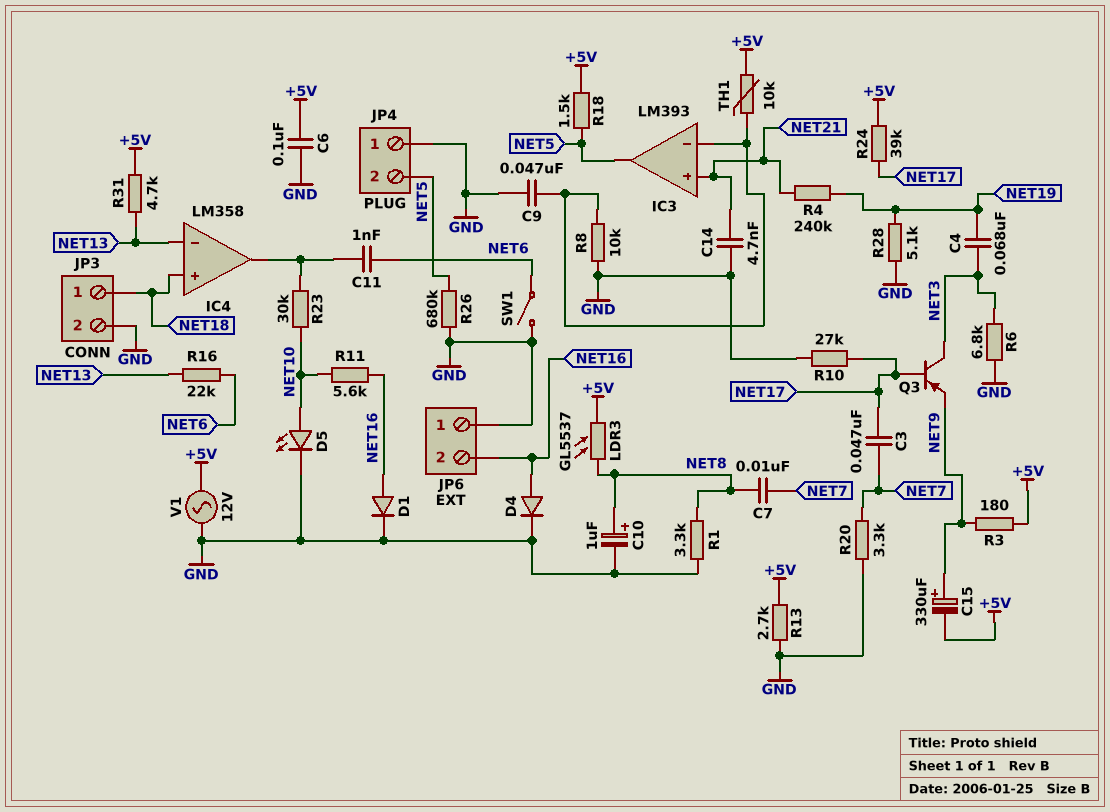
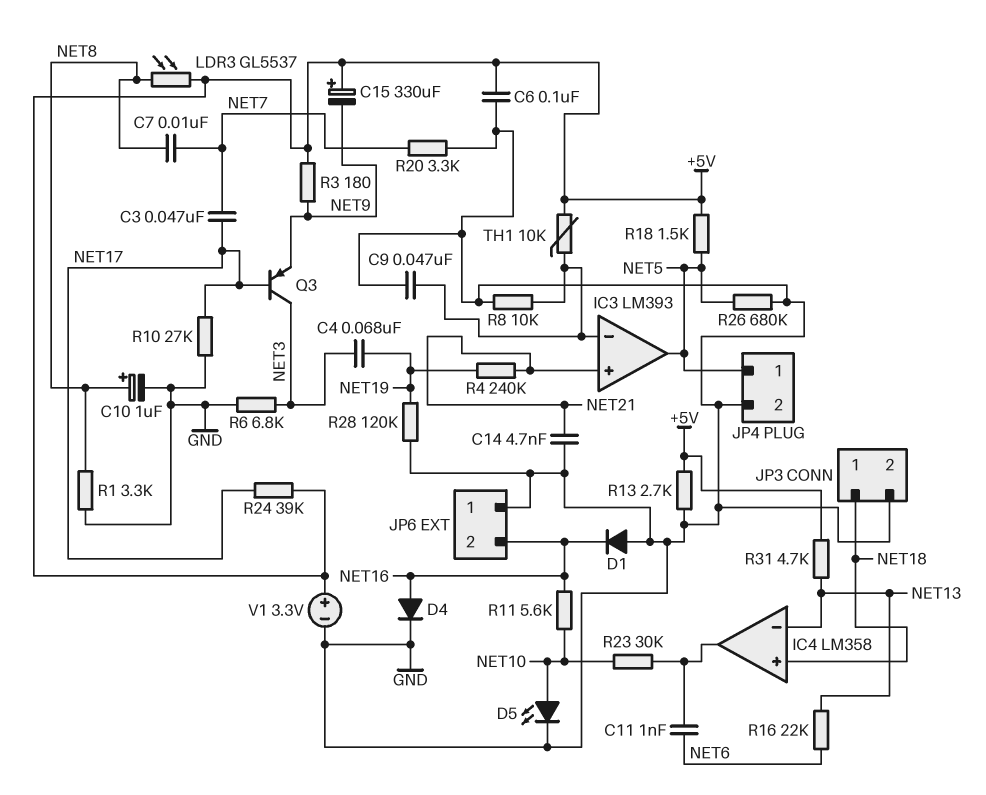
C15: 330uF (plus NET9, minus +5V) -> 330uF (plus +5V, minus NET9)
D1: diode (A NET16, K GND) -> diode (A GND, K NET16)
JP4 pin 1: GND -> NET5
JP4 pin 2: NET5 -> GND
R28: 5.1k (GND, NET19) -> 120k (GND, NET19)
SW1: switch (GND, NET6) -> none
V1: AC 12V (+5V, GND) -> 3.3V (plus +5V, minus GND)

